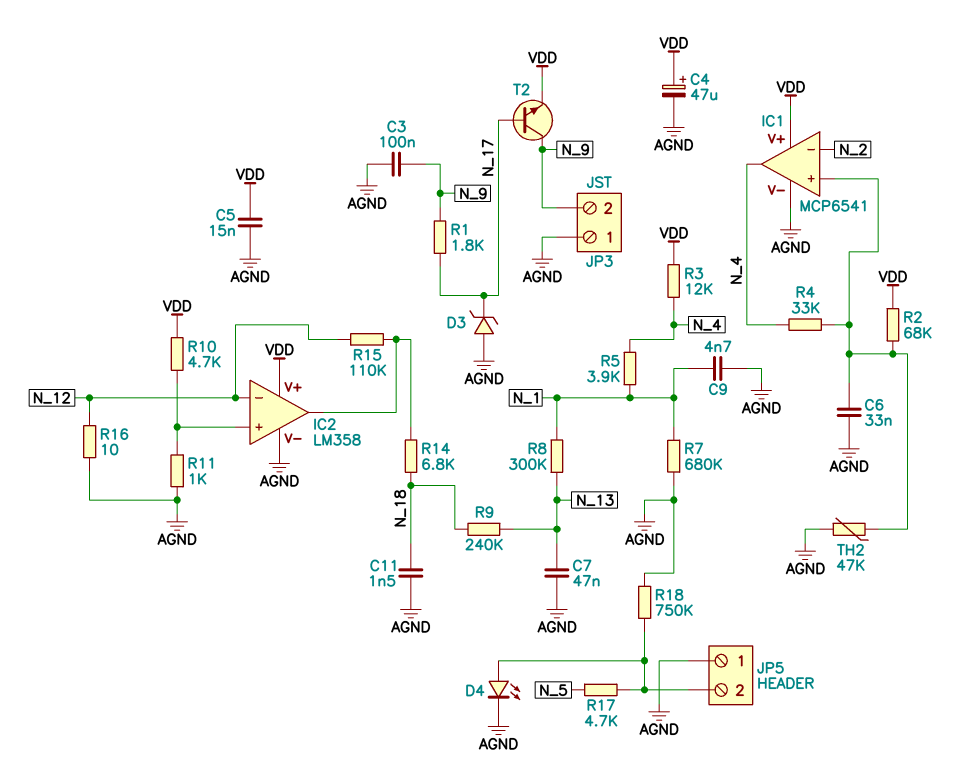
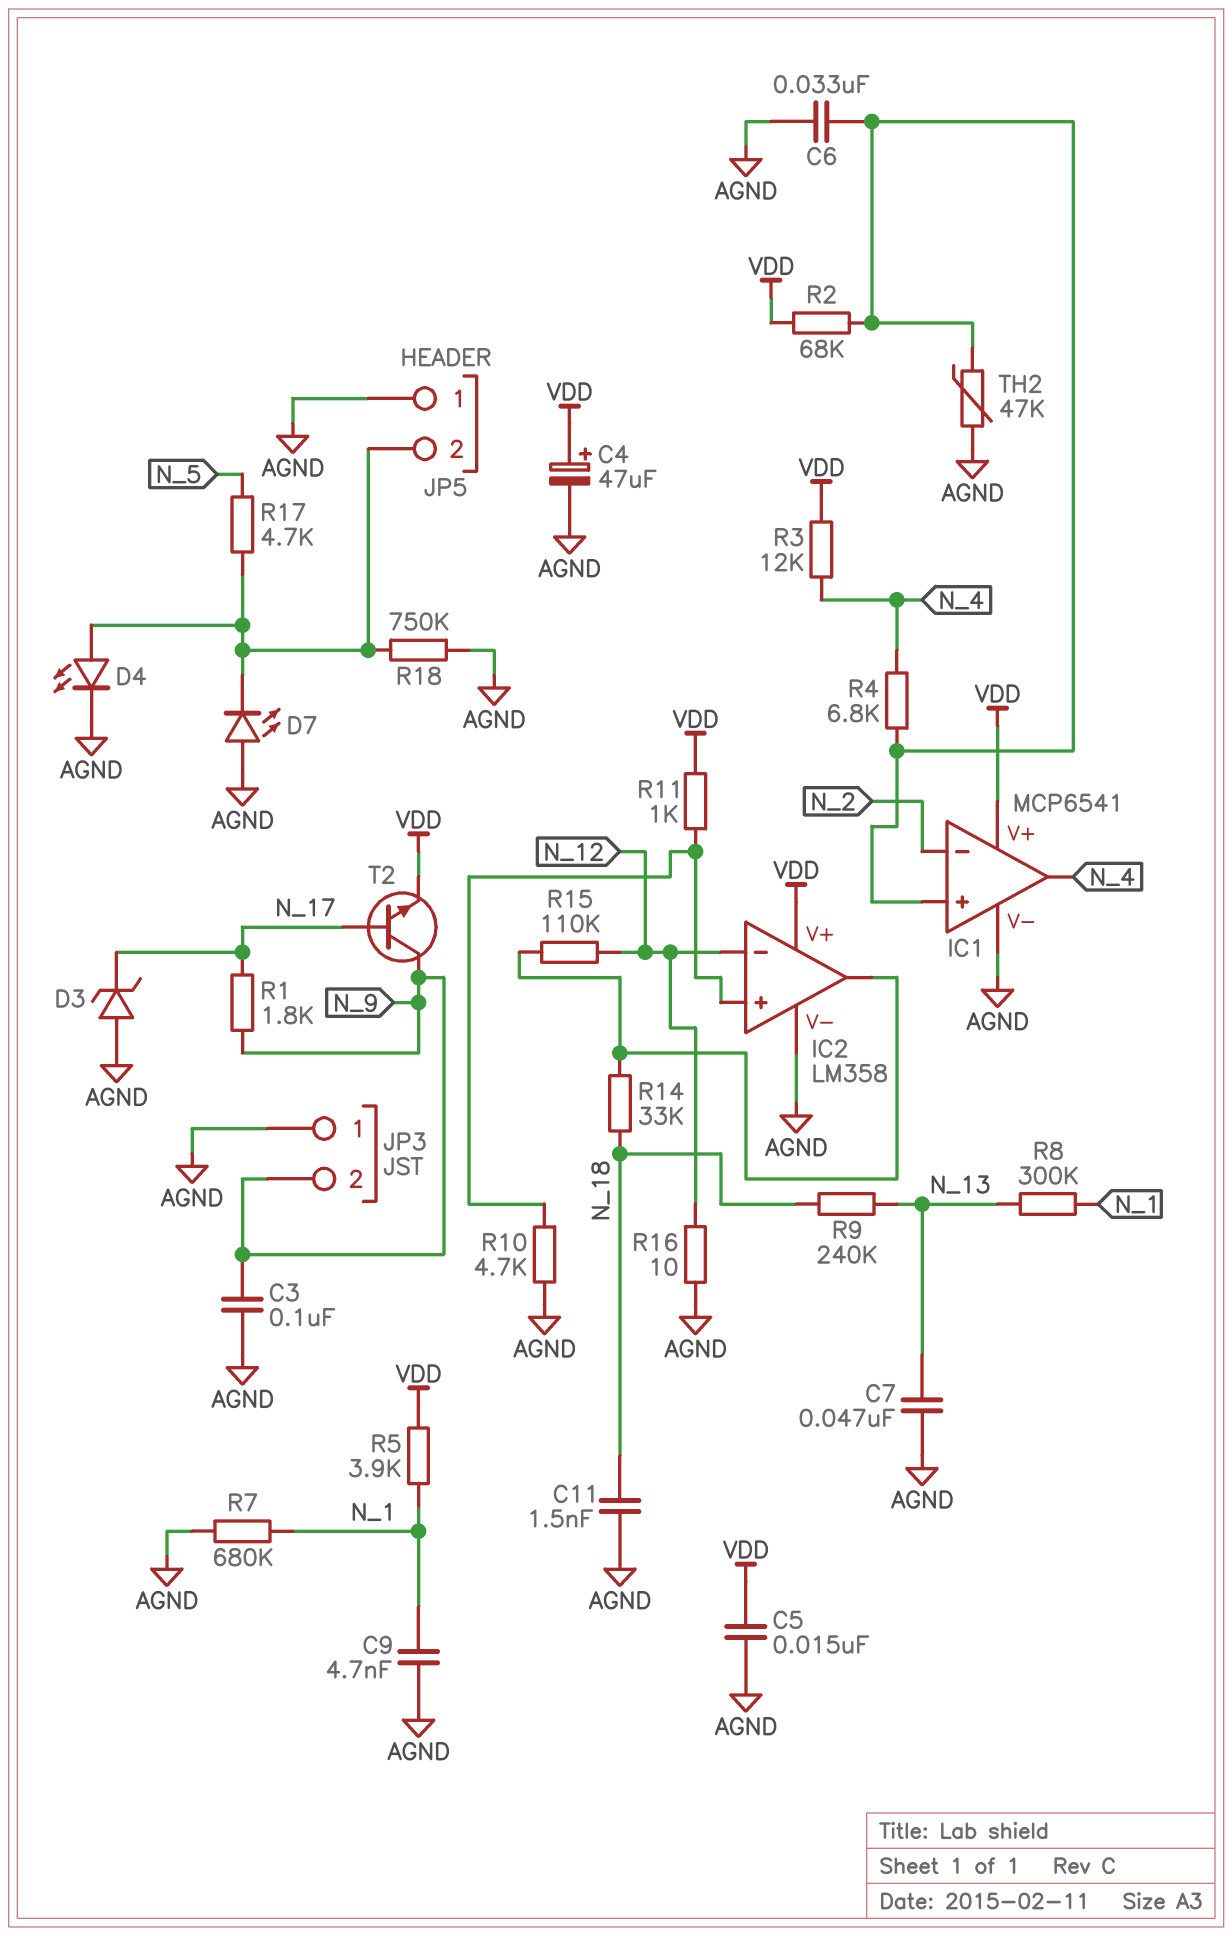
D7: none -> LED (A AGND, K JP5/2)
R4: 33k (IC1/in+, N_4) -> 6.8k (IC1/in+, N_4)
R5: 3.9k (N_1, N_4) -> 3.9k (N_1, VDD)
R10: 4.7k (IC2/in+, VDD) -> 4.7k (AGND, IC2/in+)
R11: 1k (AGND, IC2/in+) -> 1k (IC2/in+, VDD)
R14: 6.8k (IC2/out, N_18) -> 33k (IC2/out, N_18)

